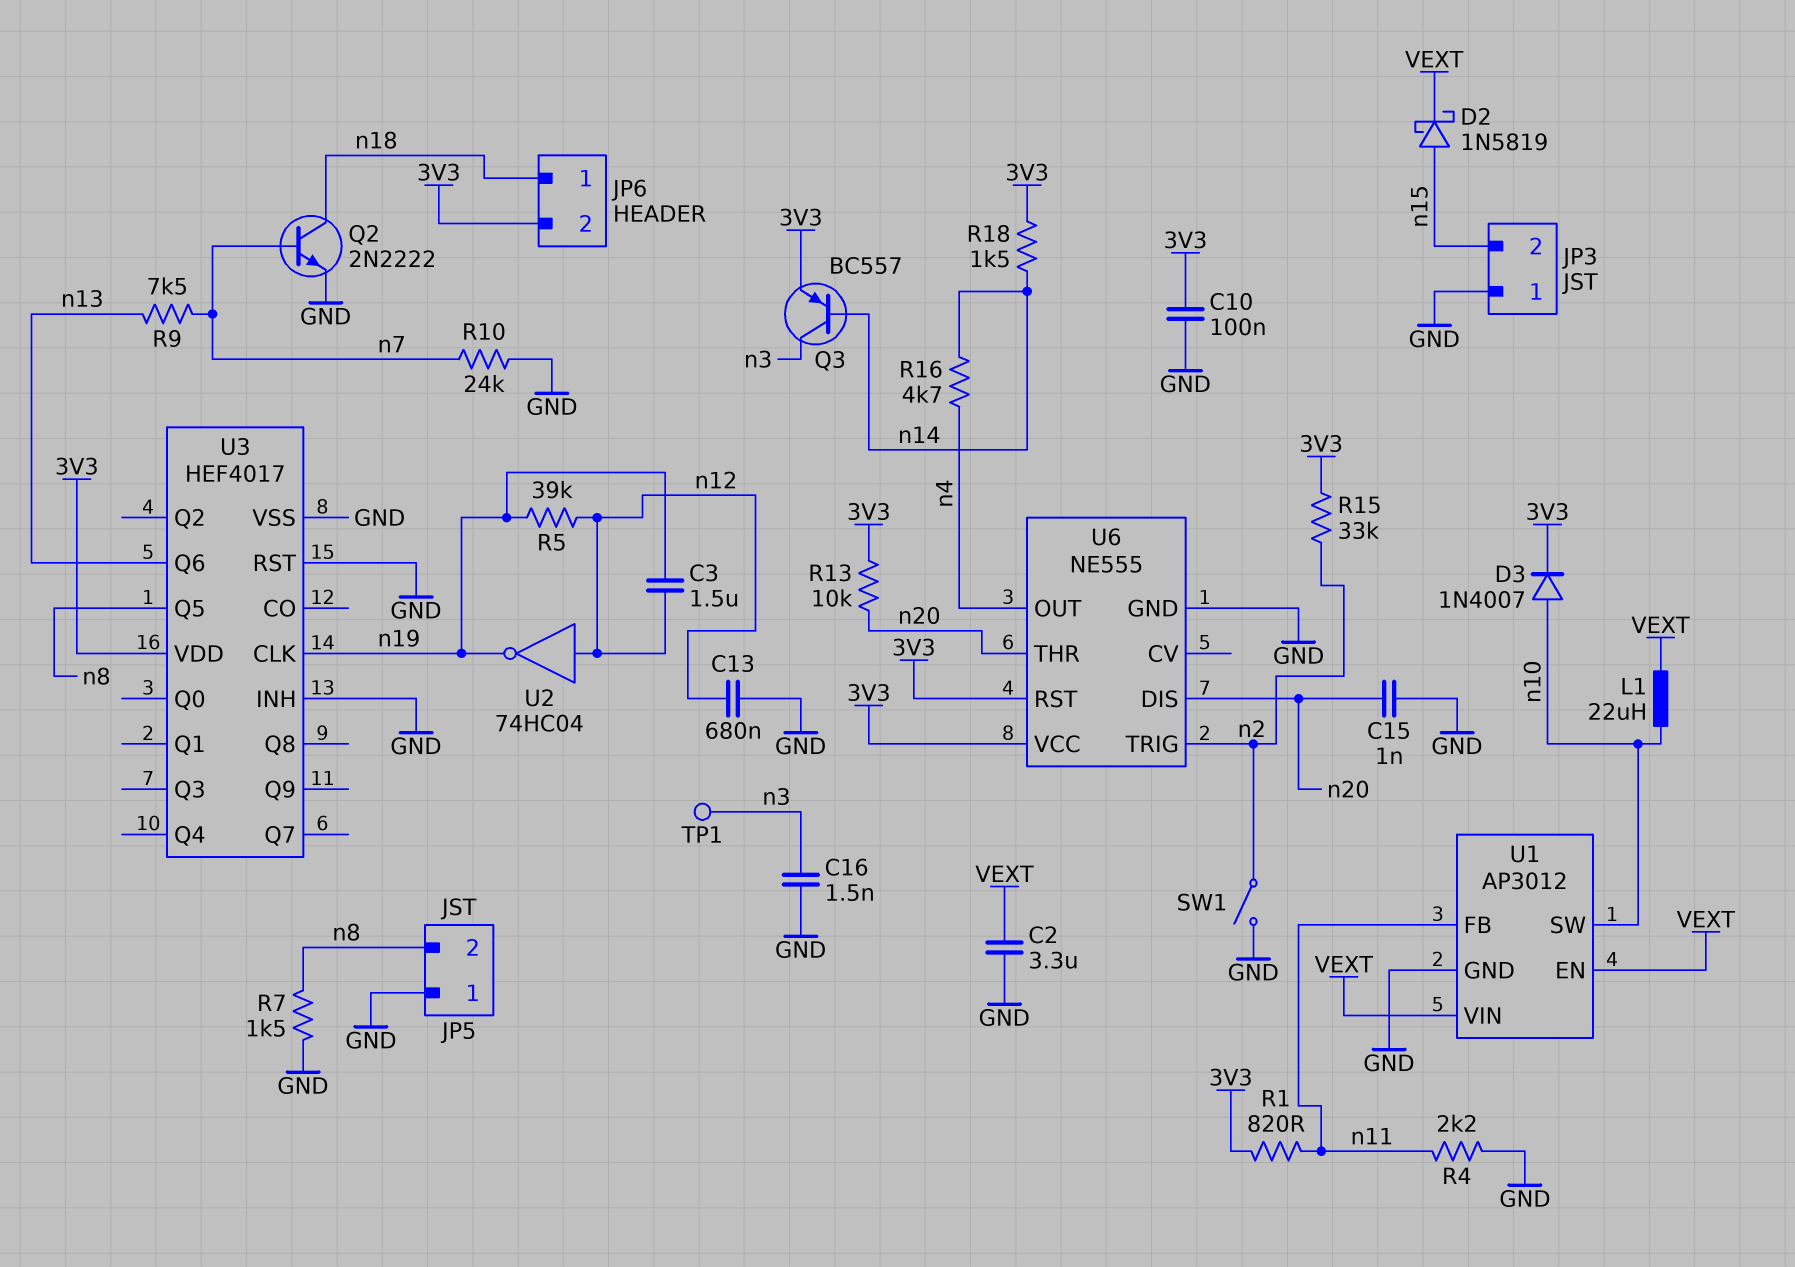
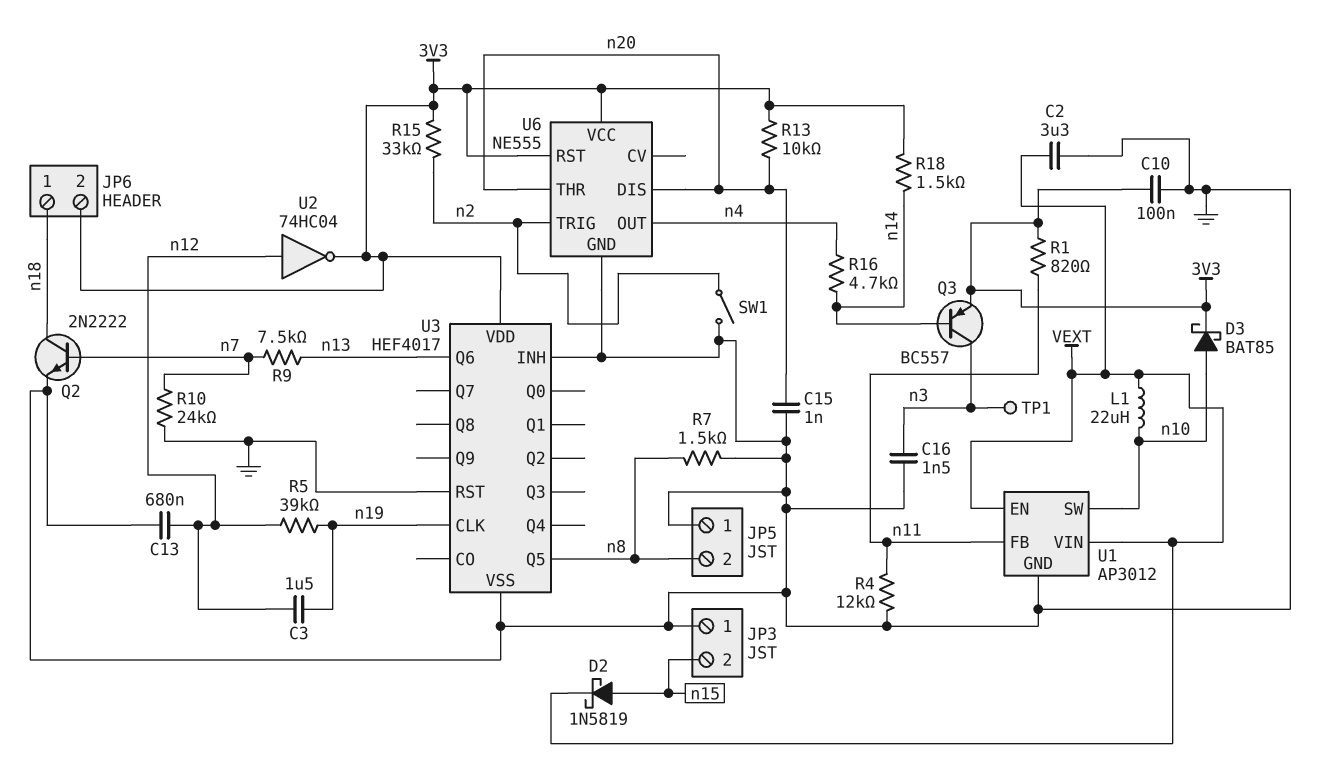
D3: diode 1N4007 (A n10, K 3V3) -> schottky BAT85 (A n10, K 3V3)
R4: 2.2k (GND, n11) -> 12k (GND, n11)
U2: NOT 74HC04 (in n12, out n19) -> NOT 74HC04 (in n12, out 3V3)

